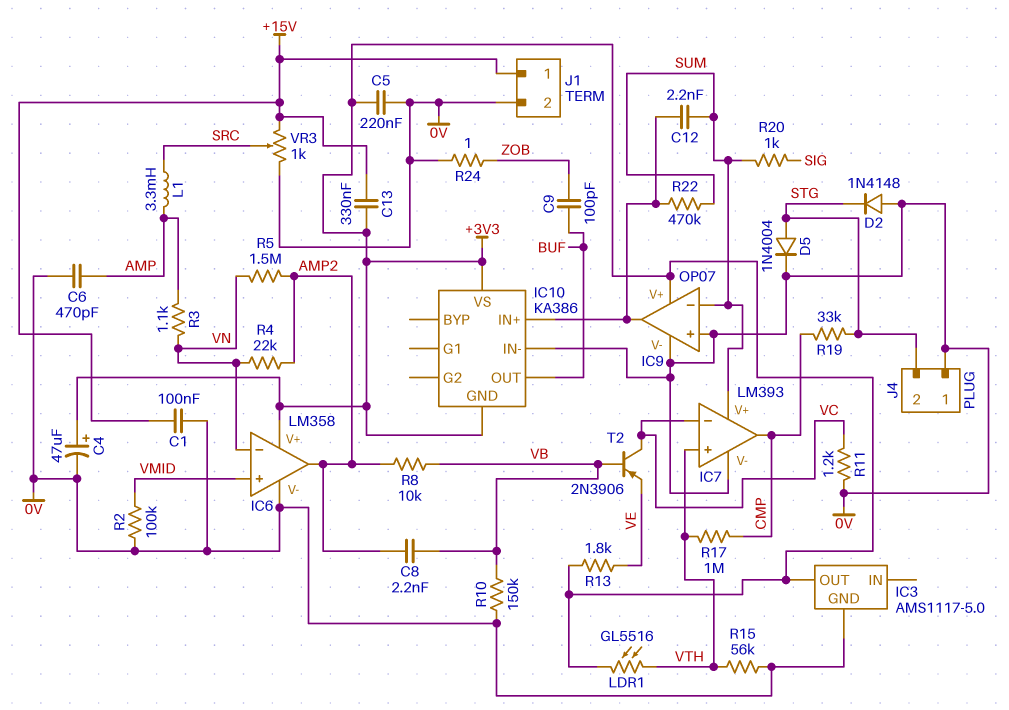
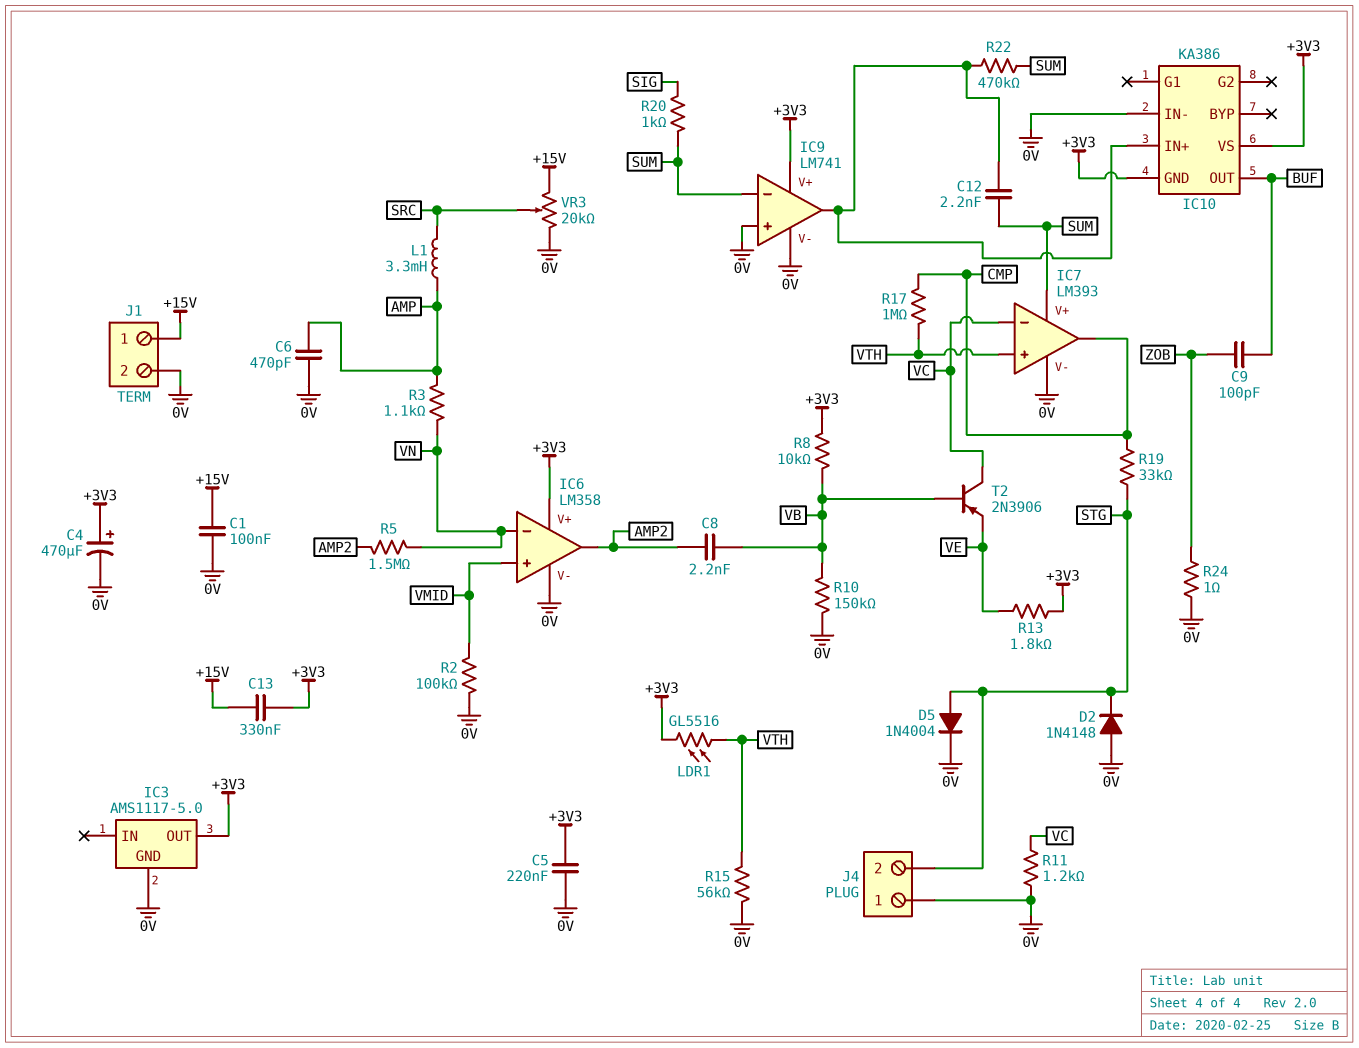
C4: 47uF (plus +3V3, minus 0V) -> 470uF (plus +3V3, minus 0V)
IC9: OP07 -> LM741
R4: 22k (AMP2, VN) -> none
R8: 10k (AMP2, VB) -> 10k (+3V3, VB)
VR3: 1k (+15V, 0V, wiper SRC) -> 20k (+15V, 0V, wiper SRC)

